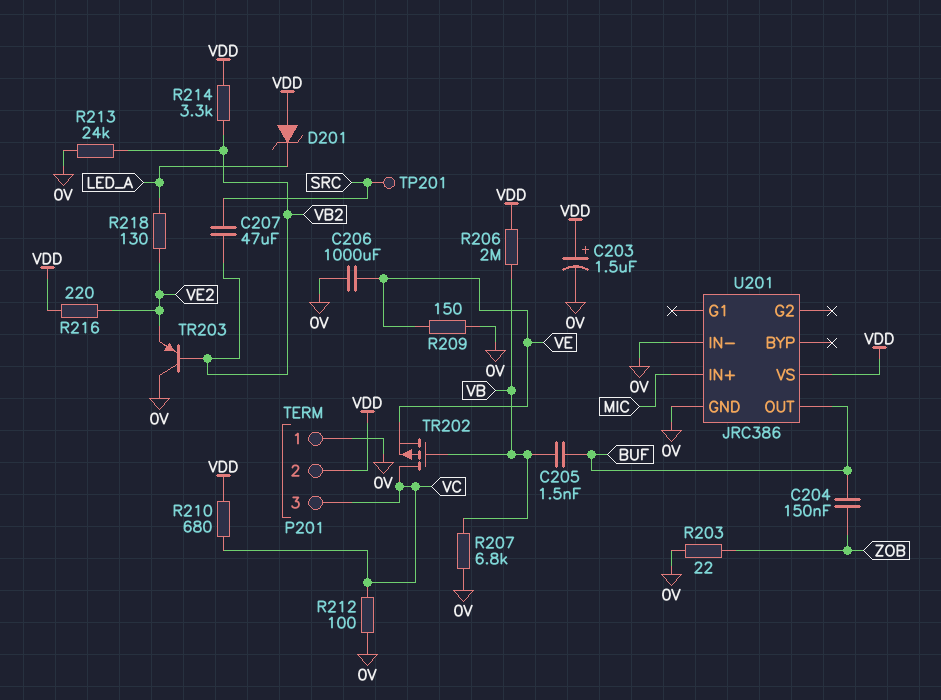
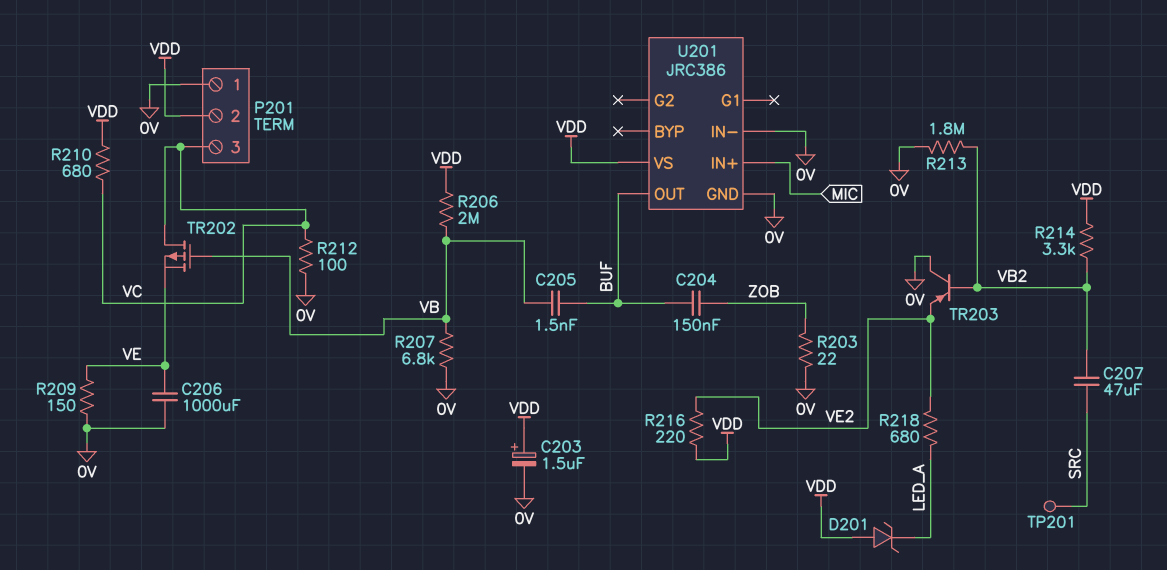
R213: 24k (0V, VB2) -> 1.8M (0V, VB2)
R218: 130 (LED_A, VE2) -> 680 (LED_A, VE2)

